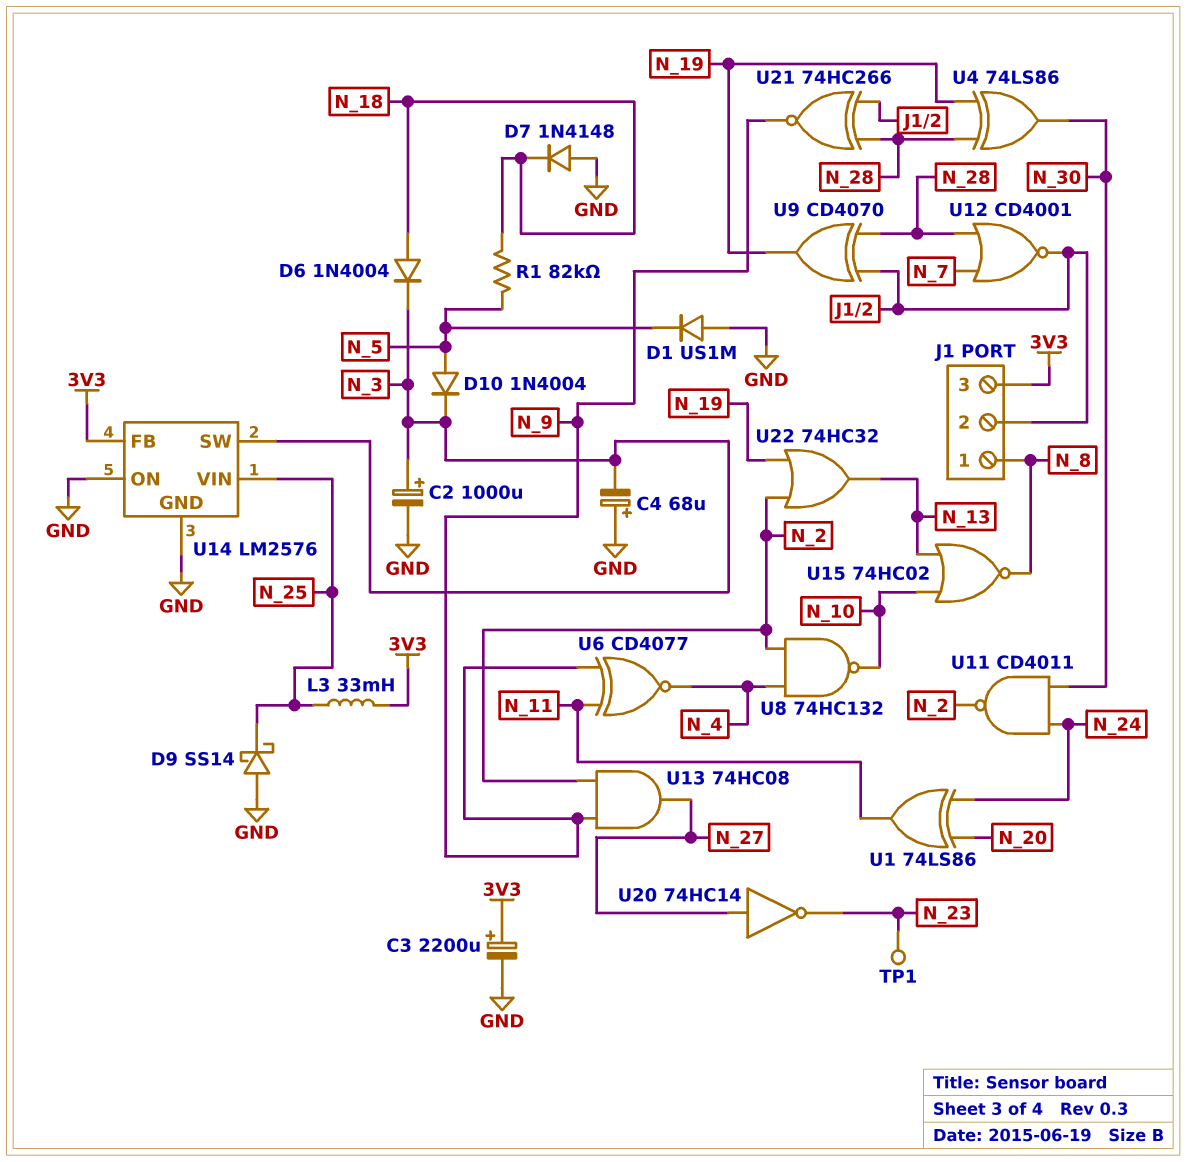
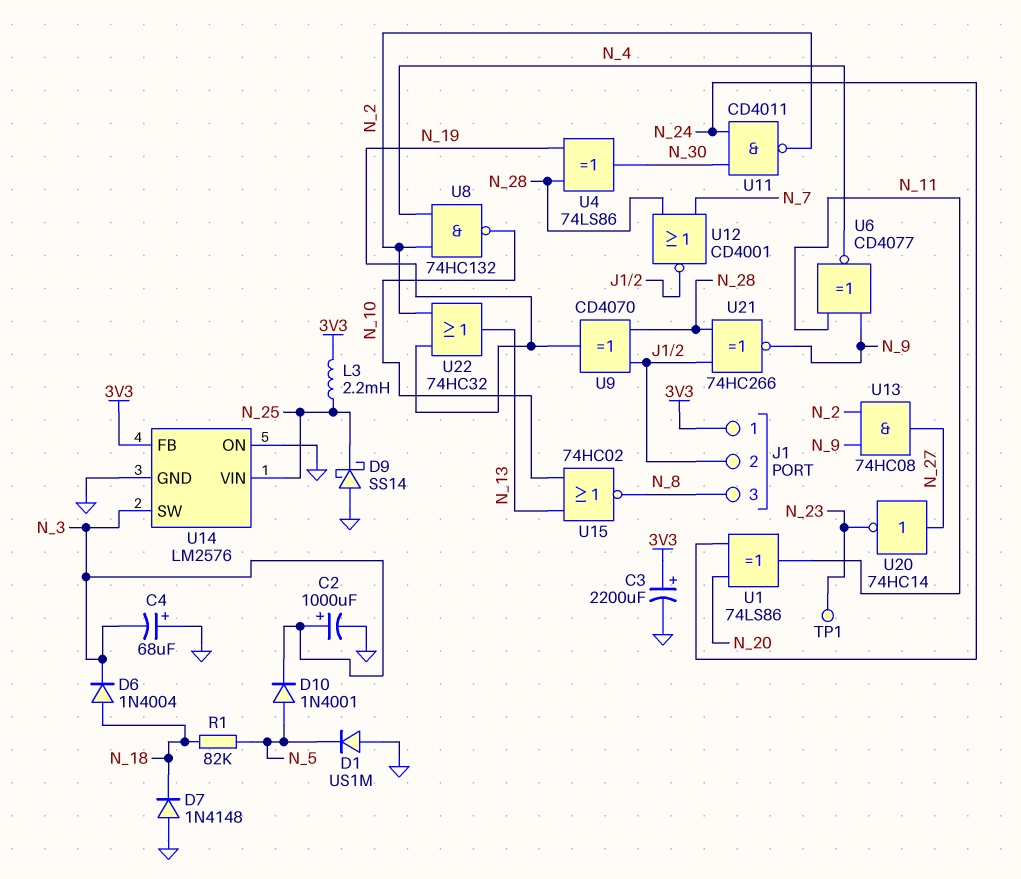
D10: diode 1N4004 (A N_5, K N_3) -> diode 1N4001 (A N_5, K N_3)
J1 pin 1: N_8 -> 3V3
J1 pin 3: 3V3 -> N_8
L3: 33mH (3V3, N_25) -> 2.2mH (3V3, N_25)

